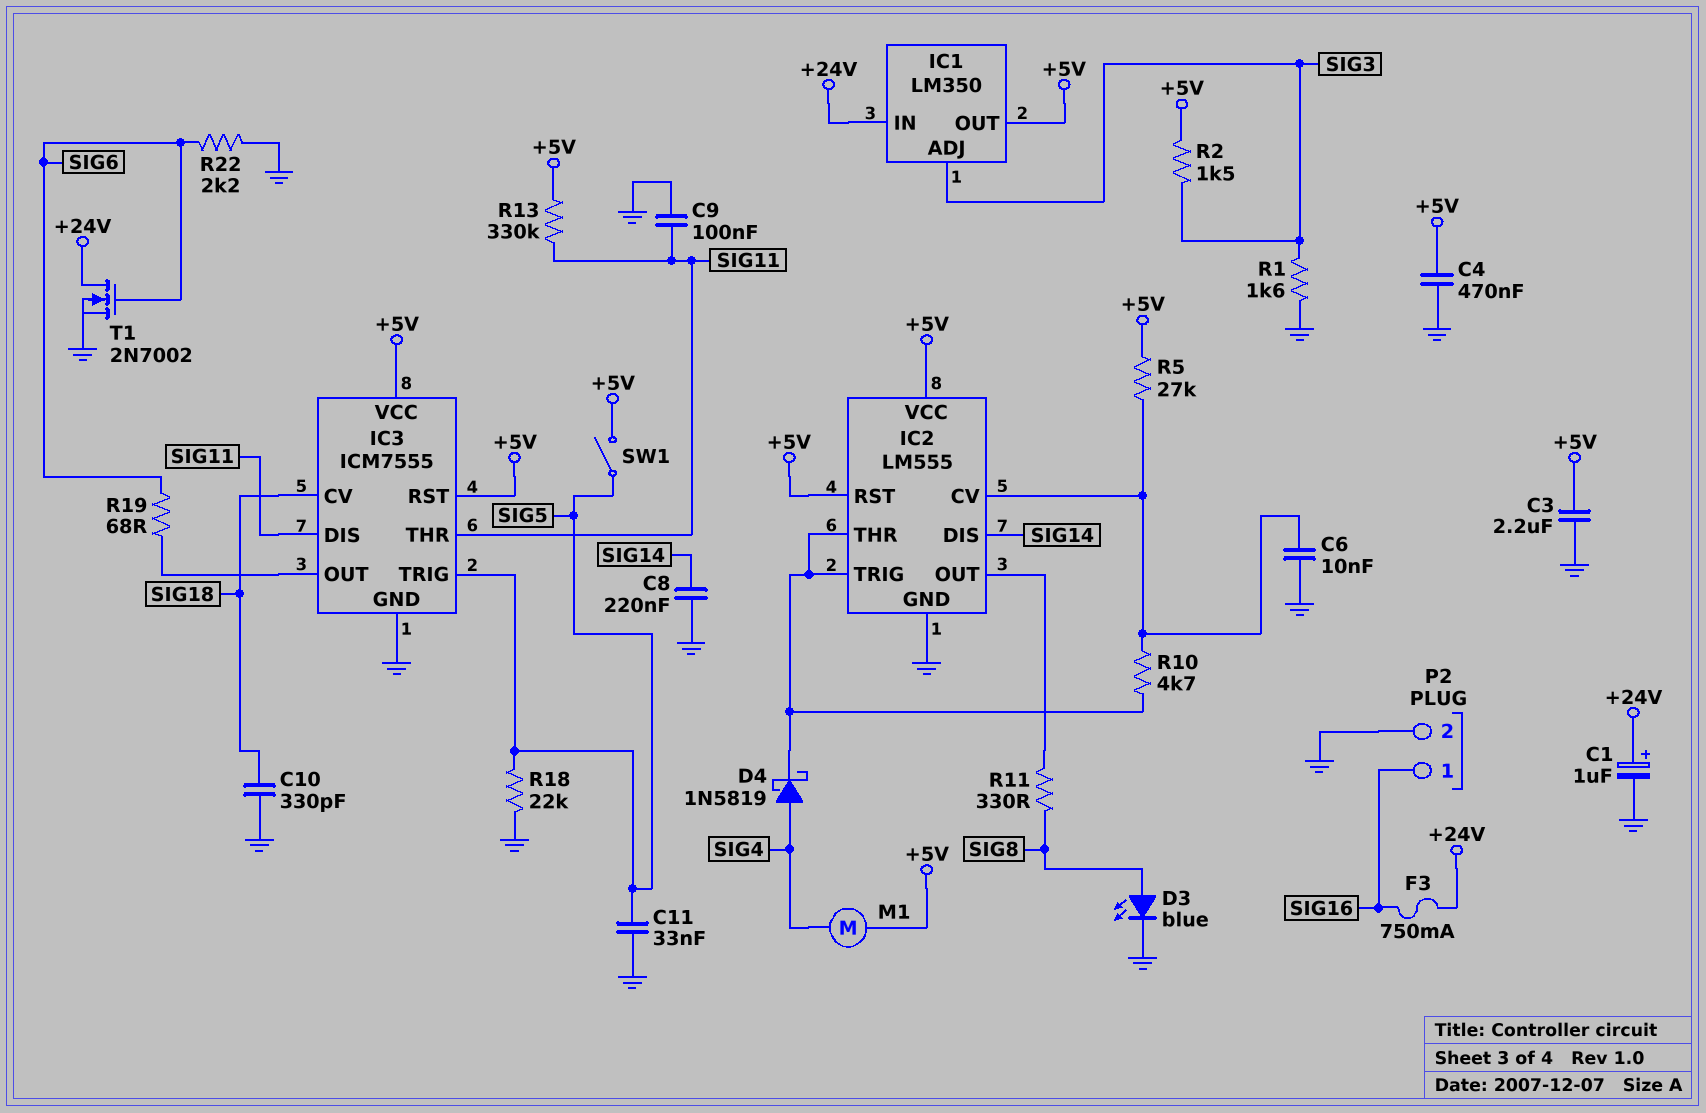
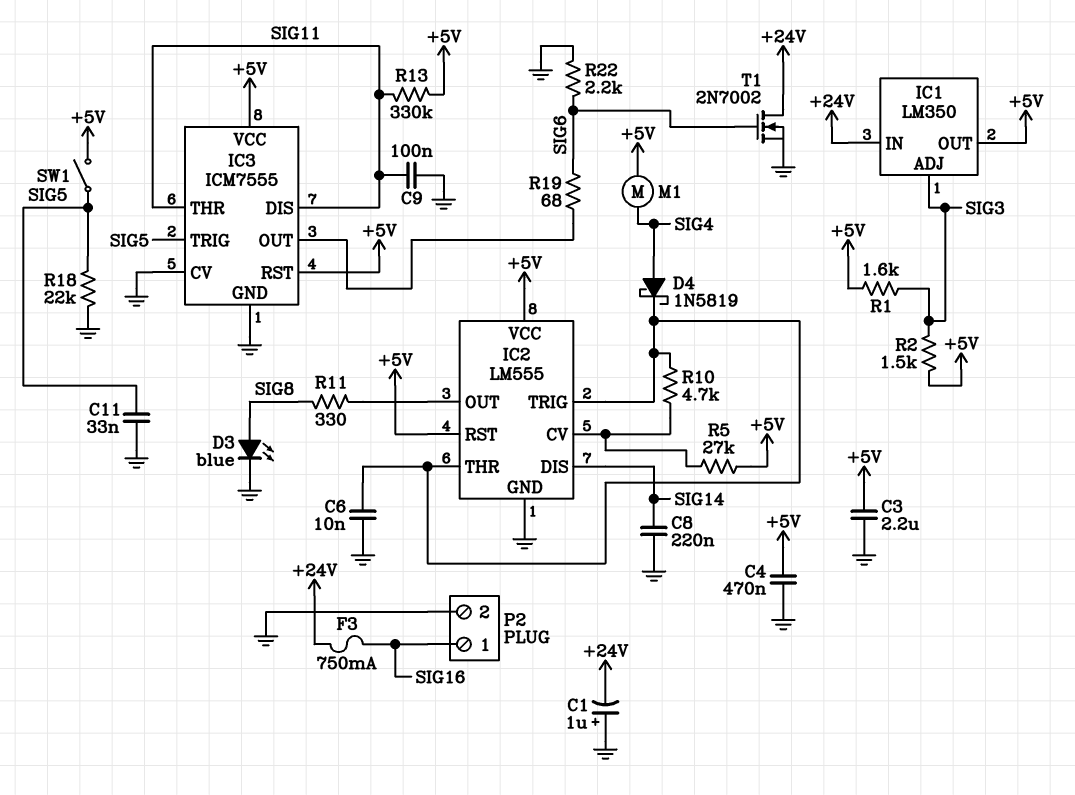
C1: 1uF (plus +24V, minus GND) -> 1uF (plus GND, minus +24V)
C6: 10nF (GND, IC2/CV) -> 10nF (GND, IC2/THR)
C10: 330pF (GND, SIG18) -> none
IC3 pin CV: SIG18 -> GND
R1: 1.6k (GND, SIG3) -> 1.6k (+5V, SIG3)

